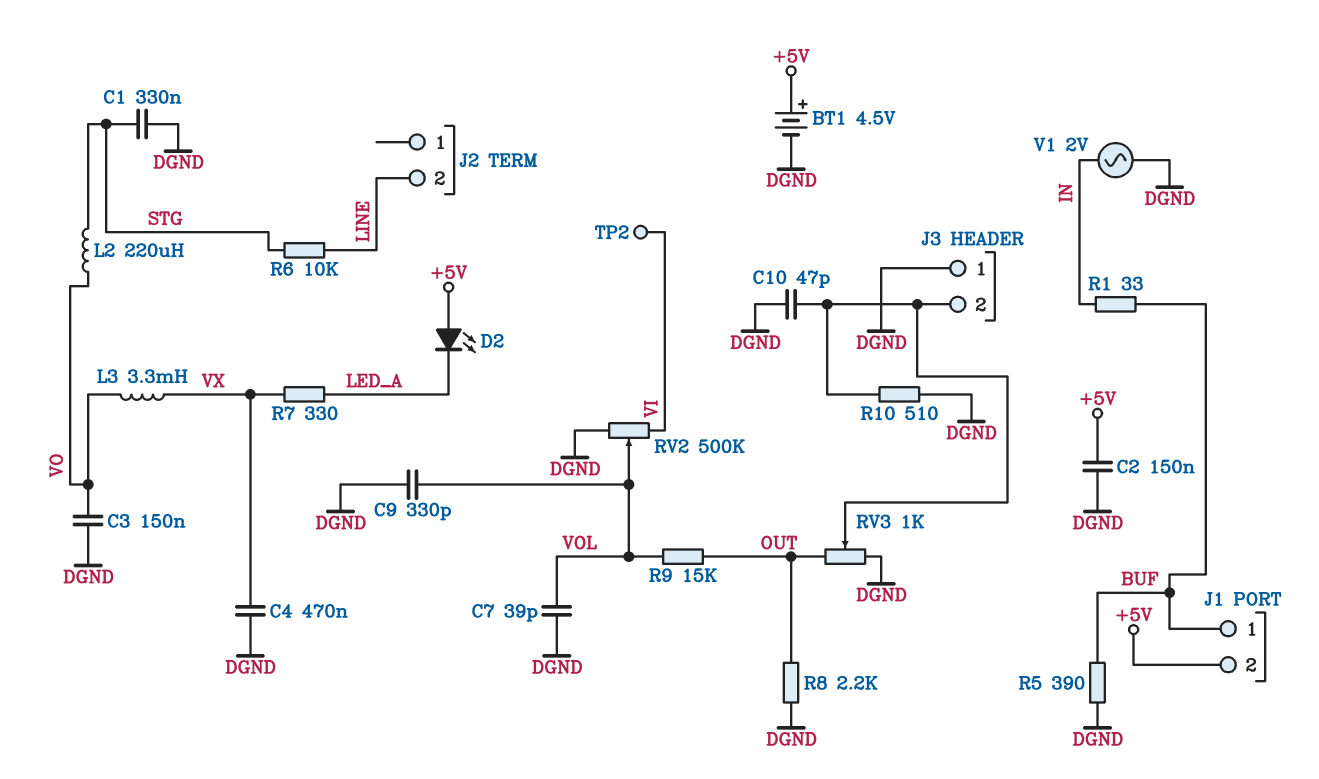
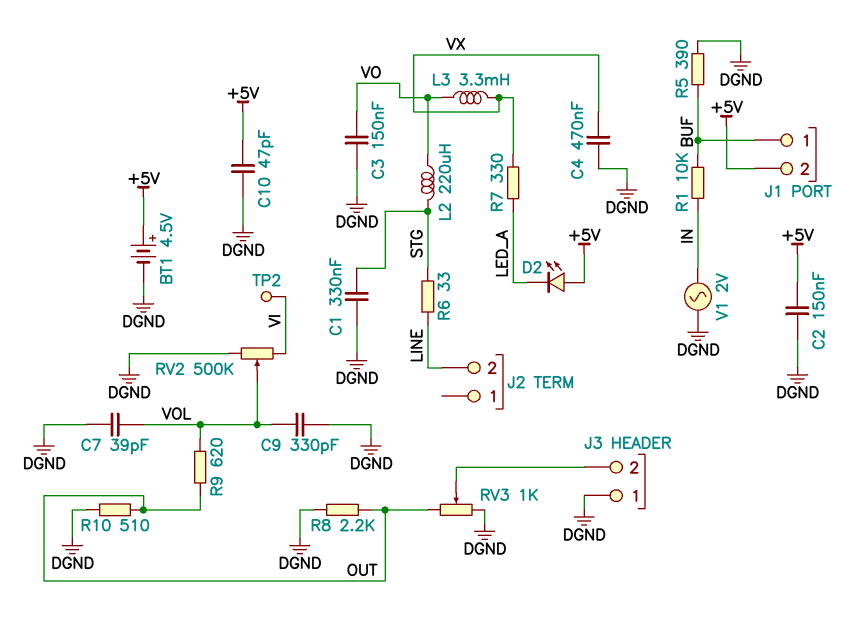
C10: 47pF (DGND, J3/2) -> 47pF (+5V, DGND)
R1: 33 (BUF, IN) -> 10k (BUF, IN)
R6: 10k (LINE, STG) -> 33 (LINE, STG)
R9: 15k (OUT, VOL) -> 620 (OUT, VOL)
R10: 510 (DGND, J3/2) -> 510 (DGND, OUT)

